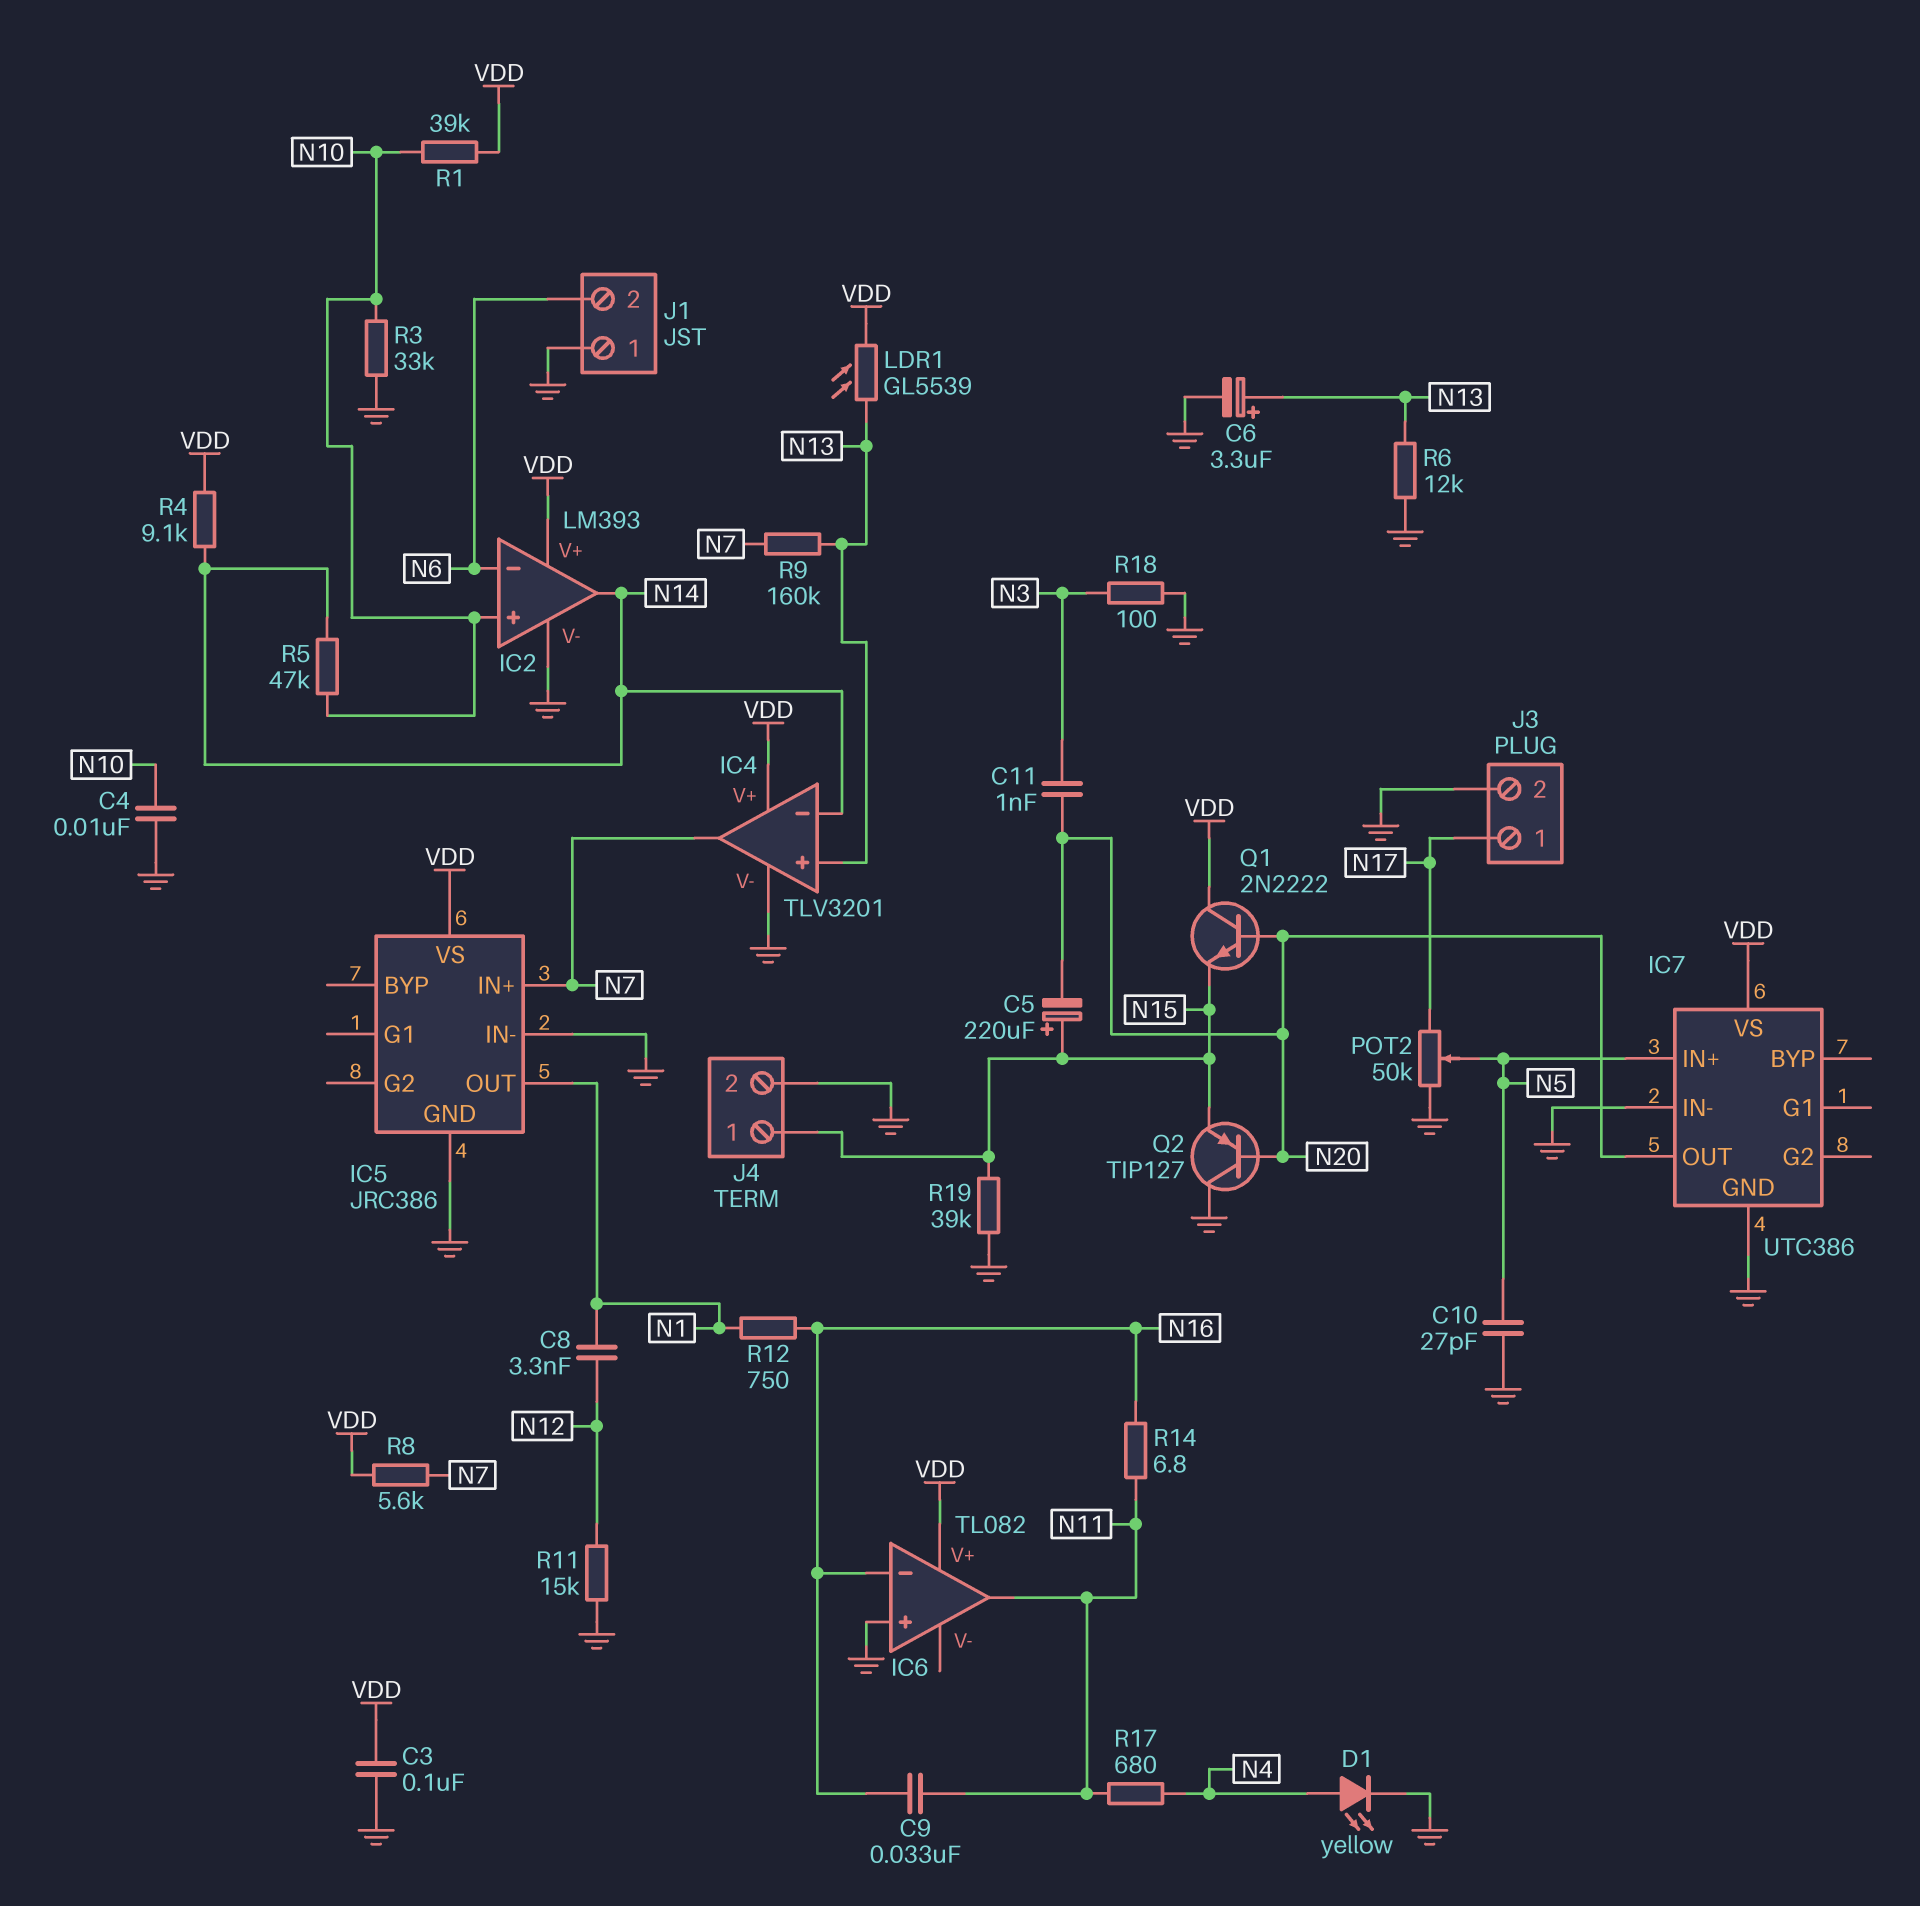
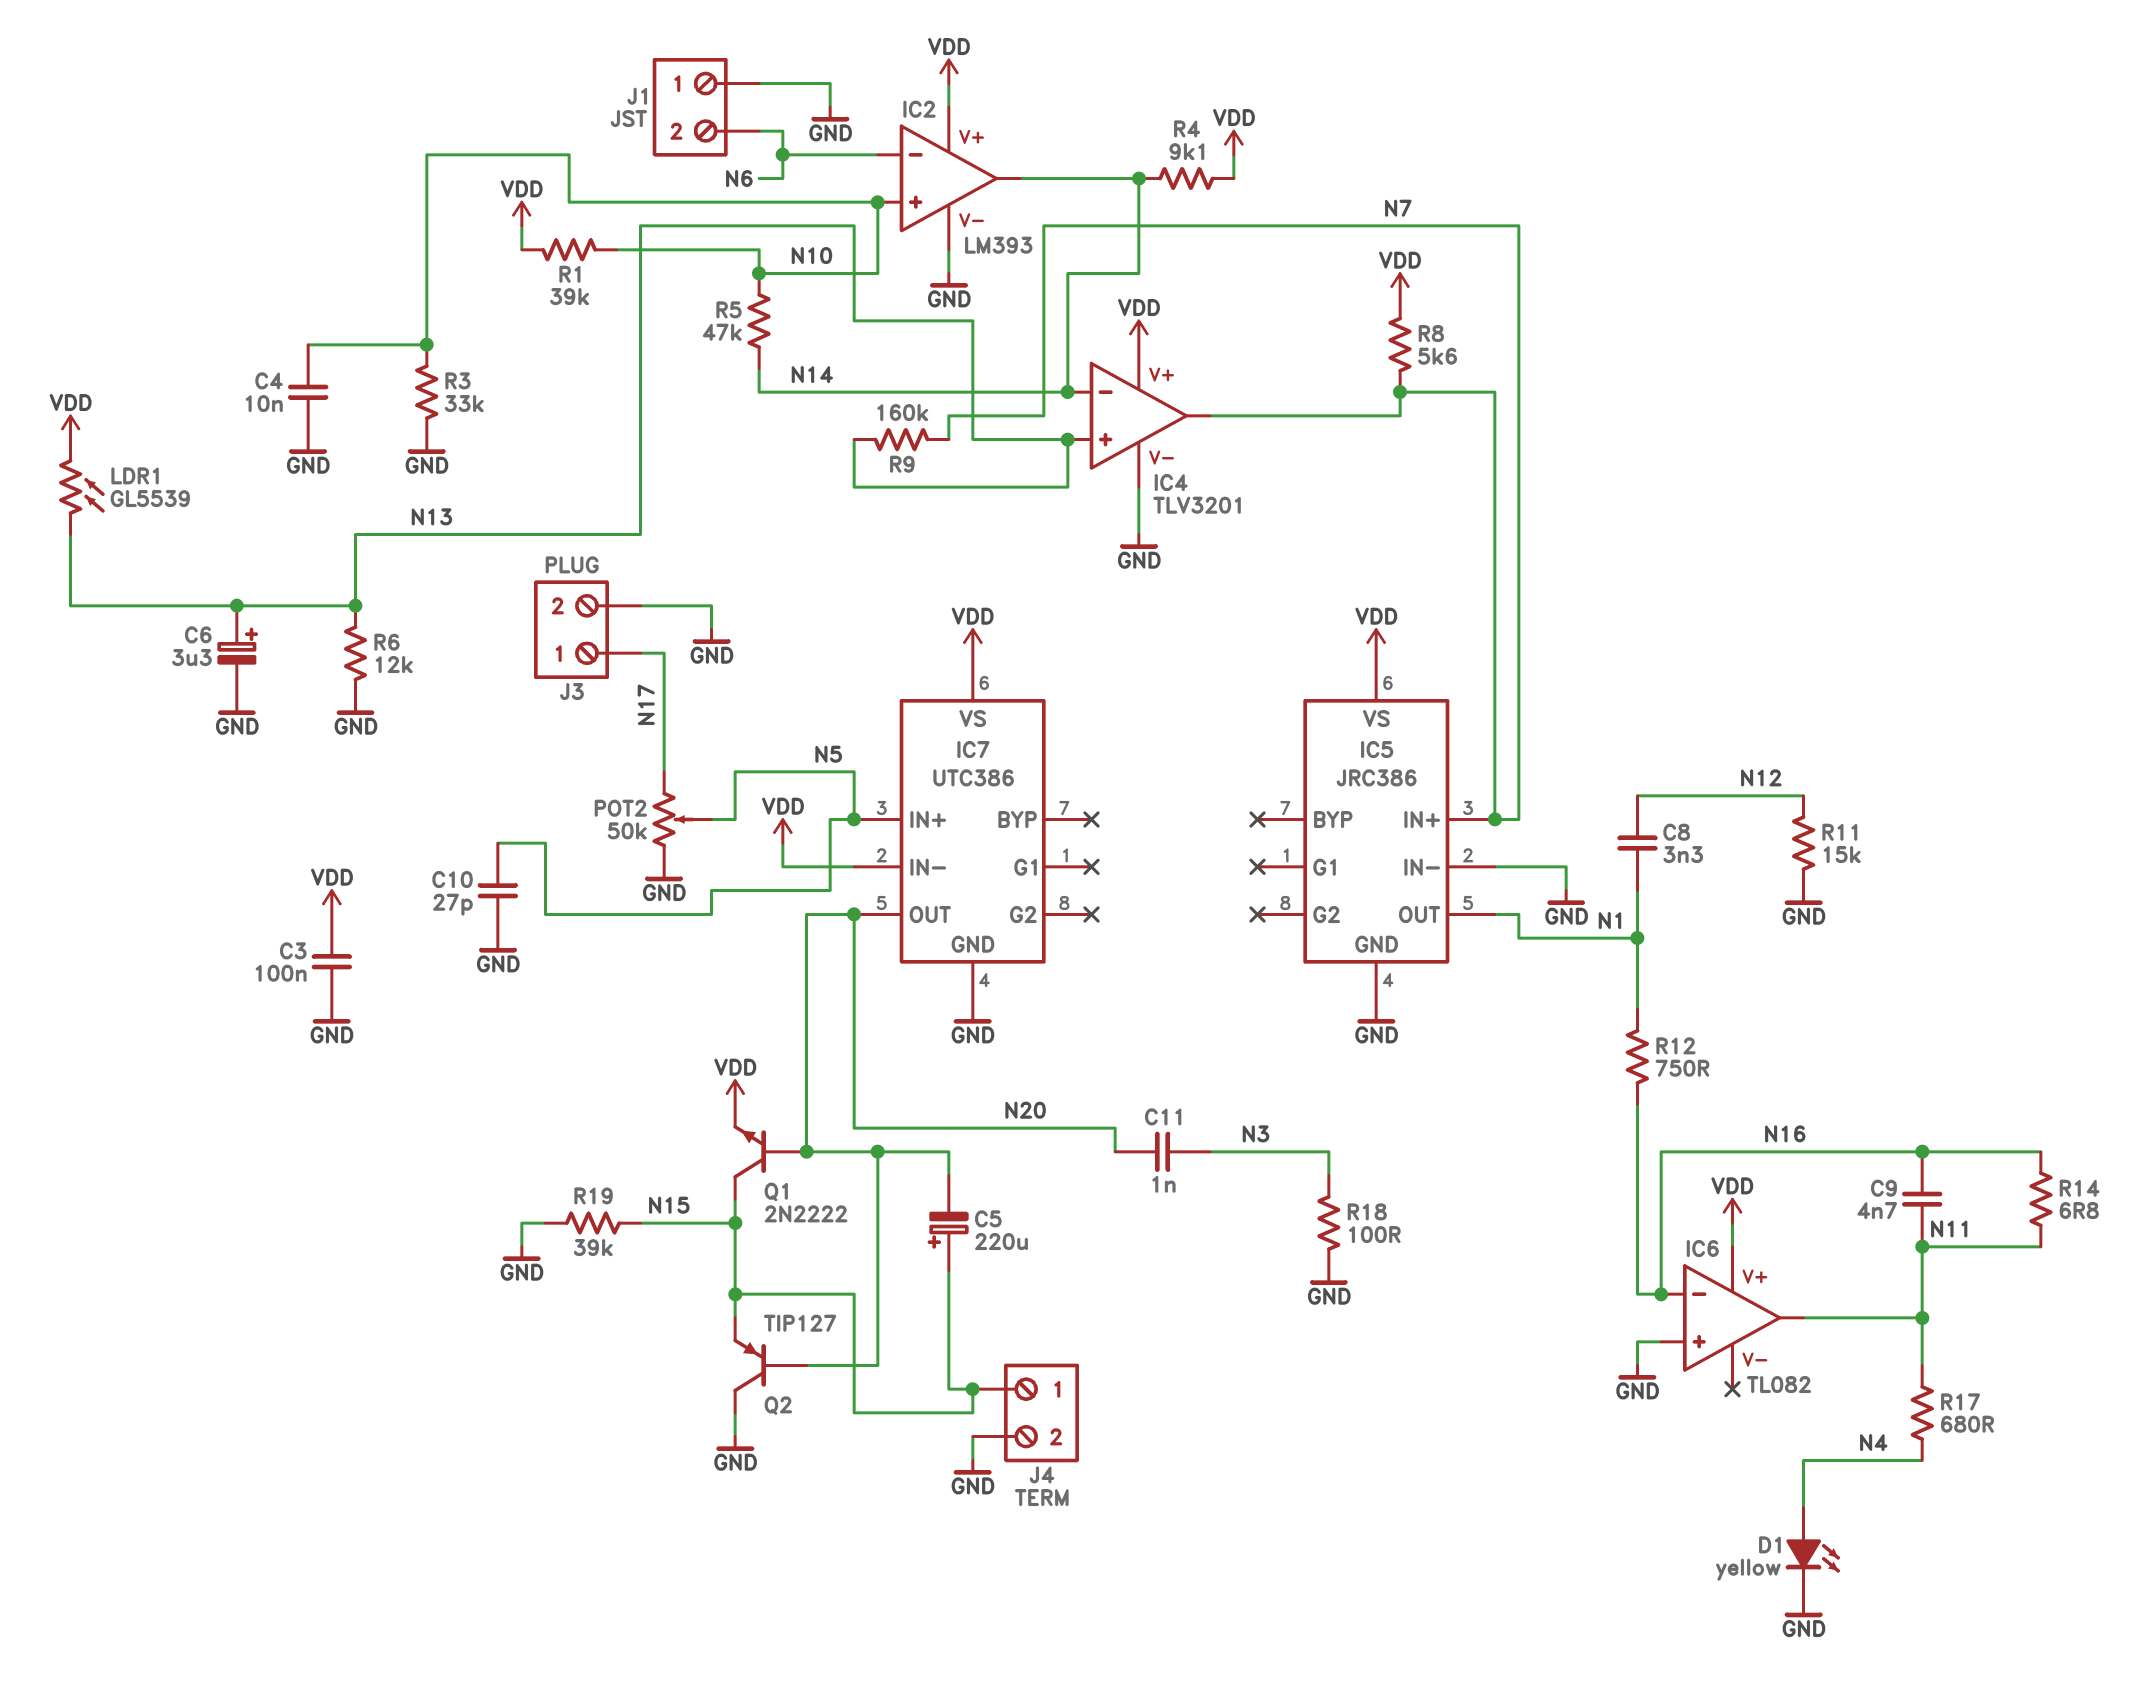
C9: 33nF (N11, N16) -> 4.7nF (N11, N16)
IC7 pin IN-: GND -> VDD
Q1: NPN 2N2222 (B N20, C VDD, E N15) -> NPN 2N2222 (B N20, C N15, E VDD)

